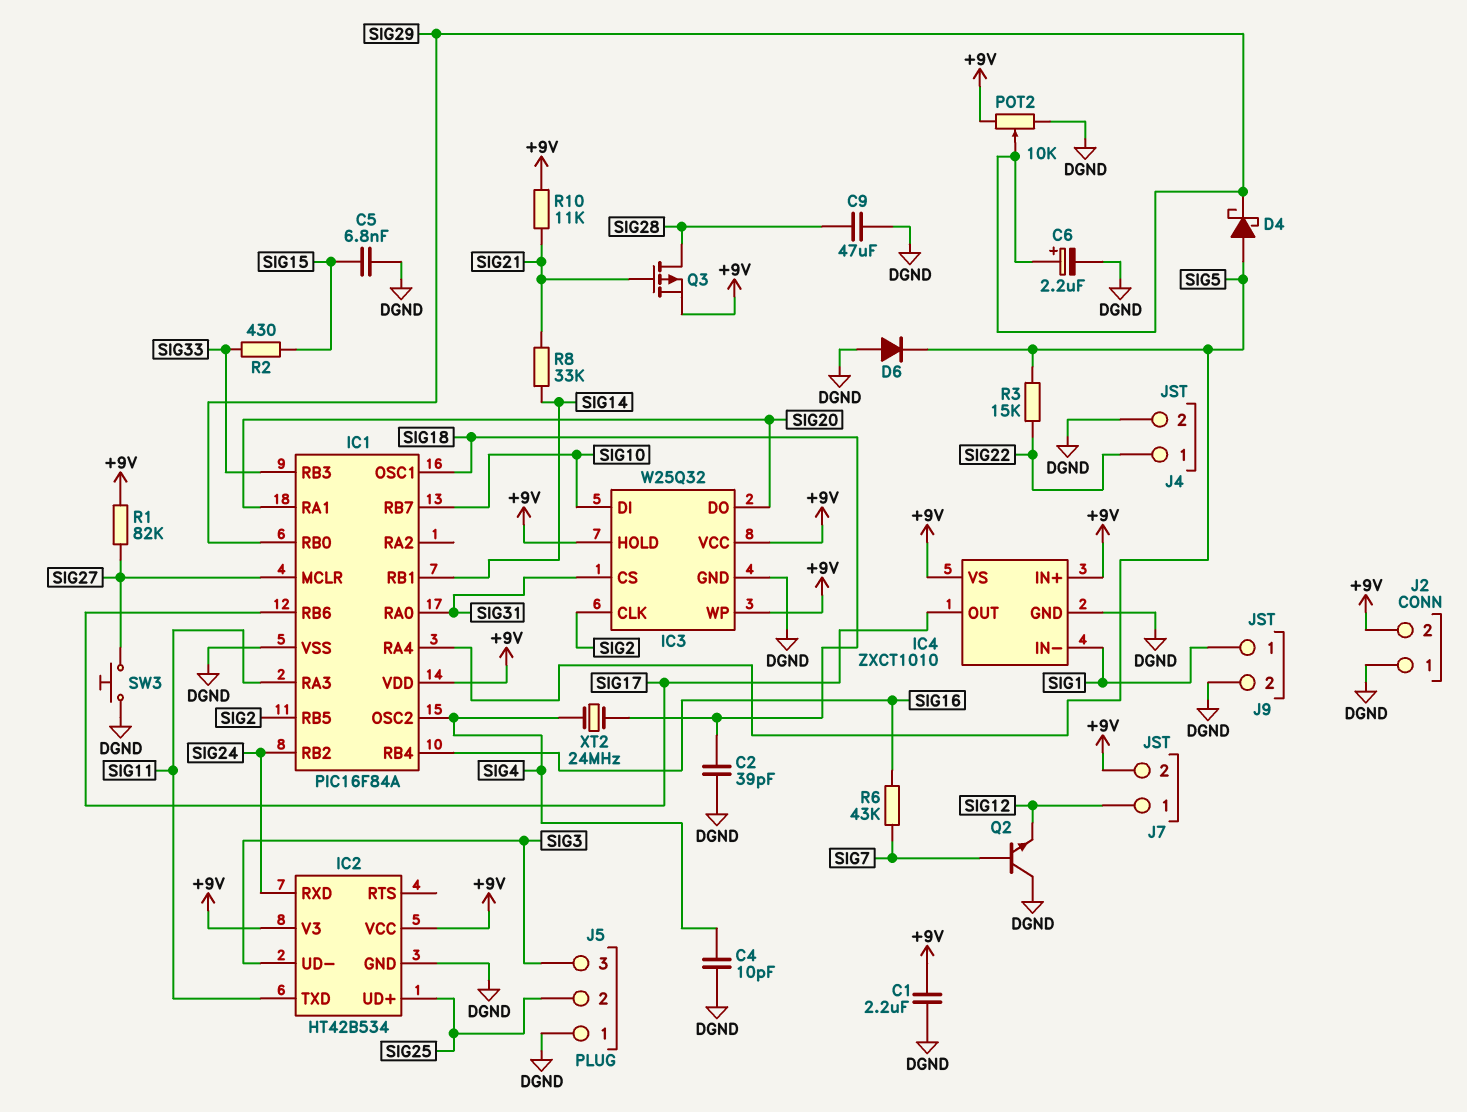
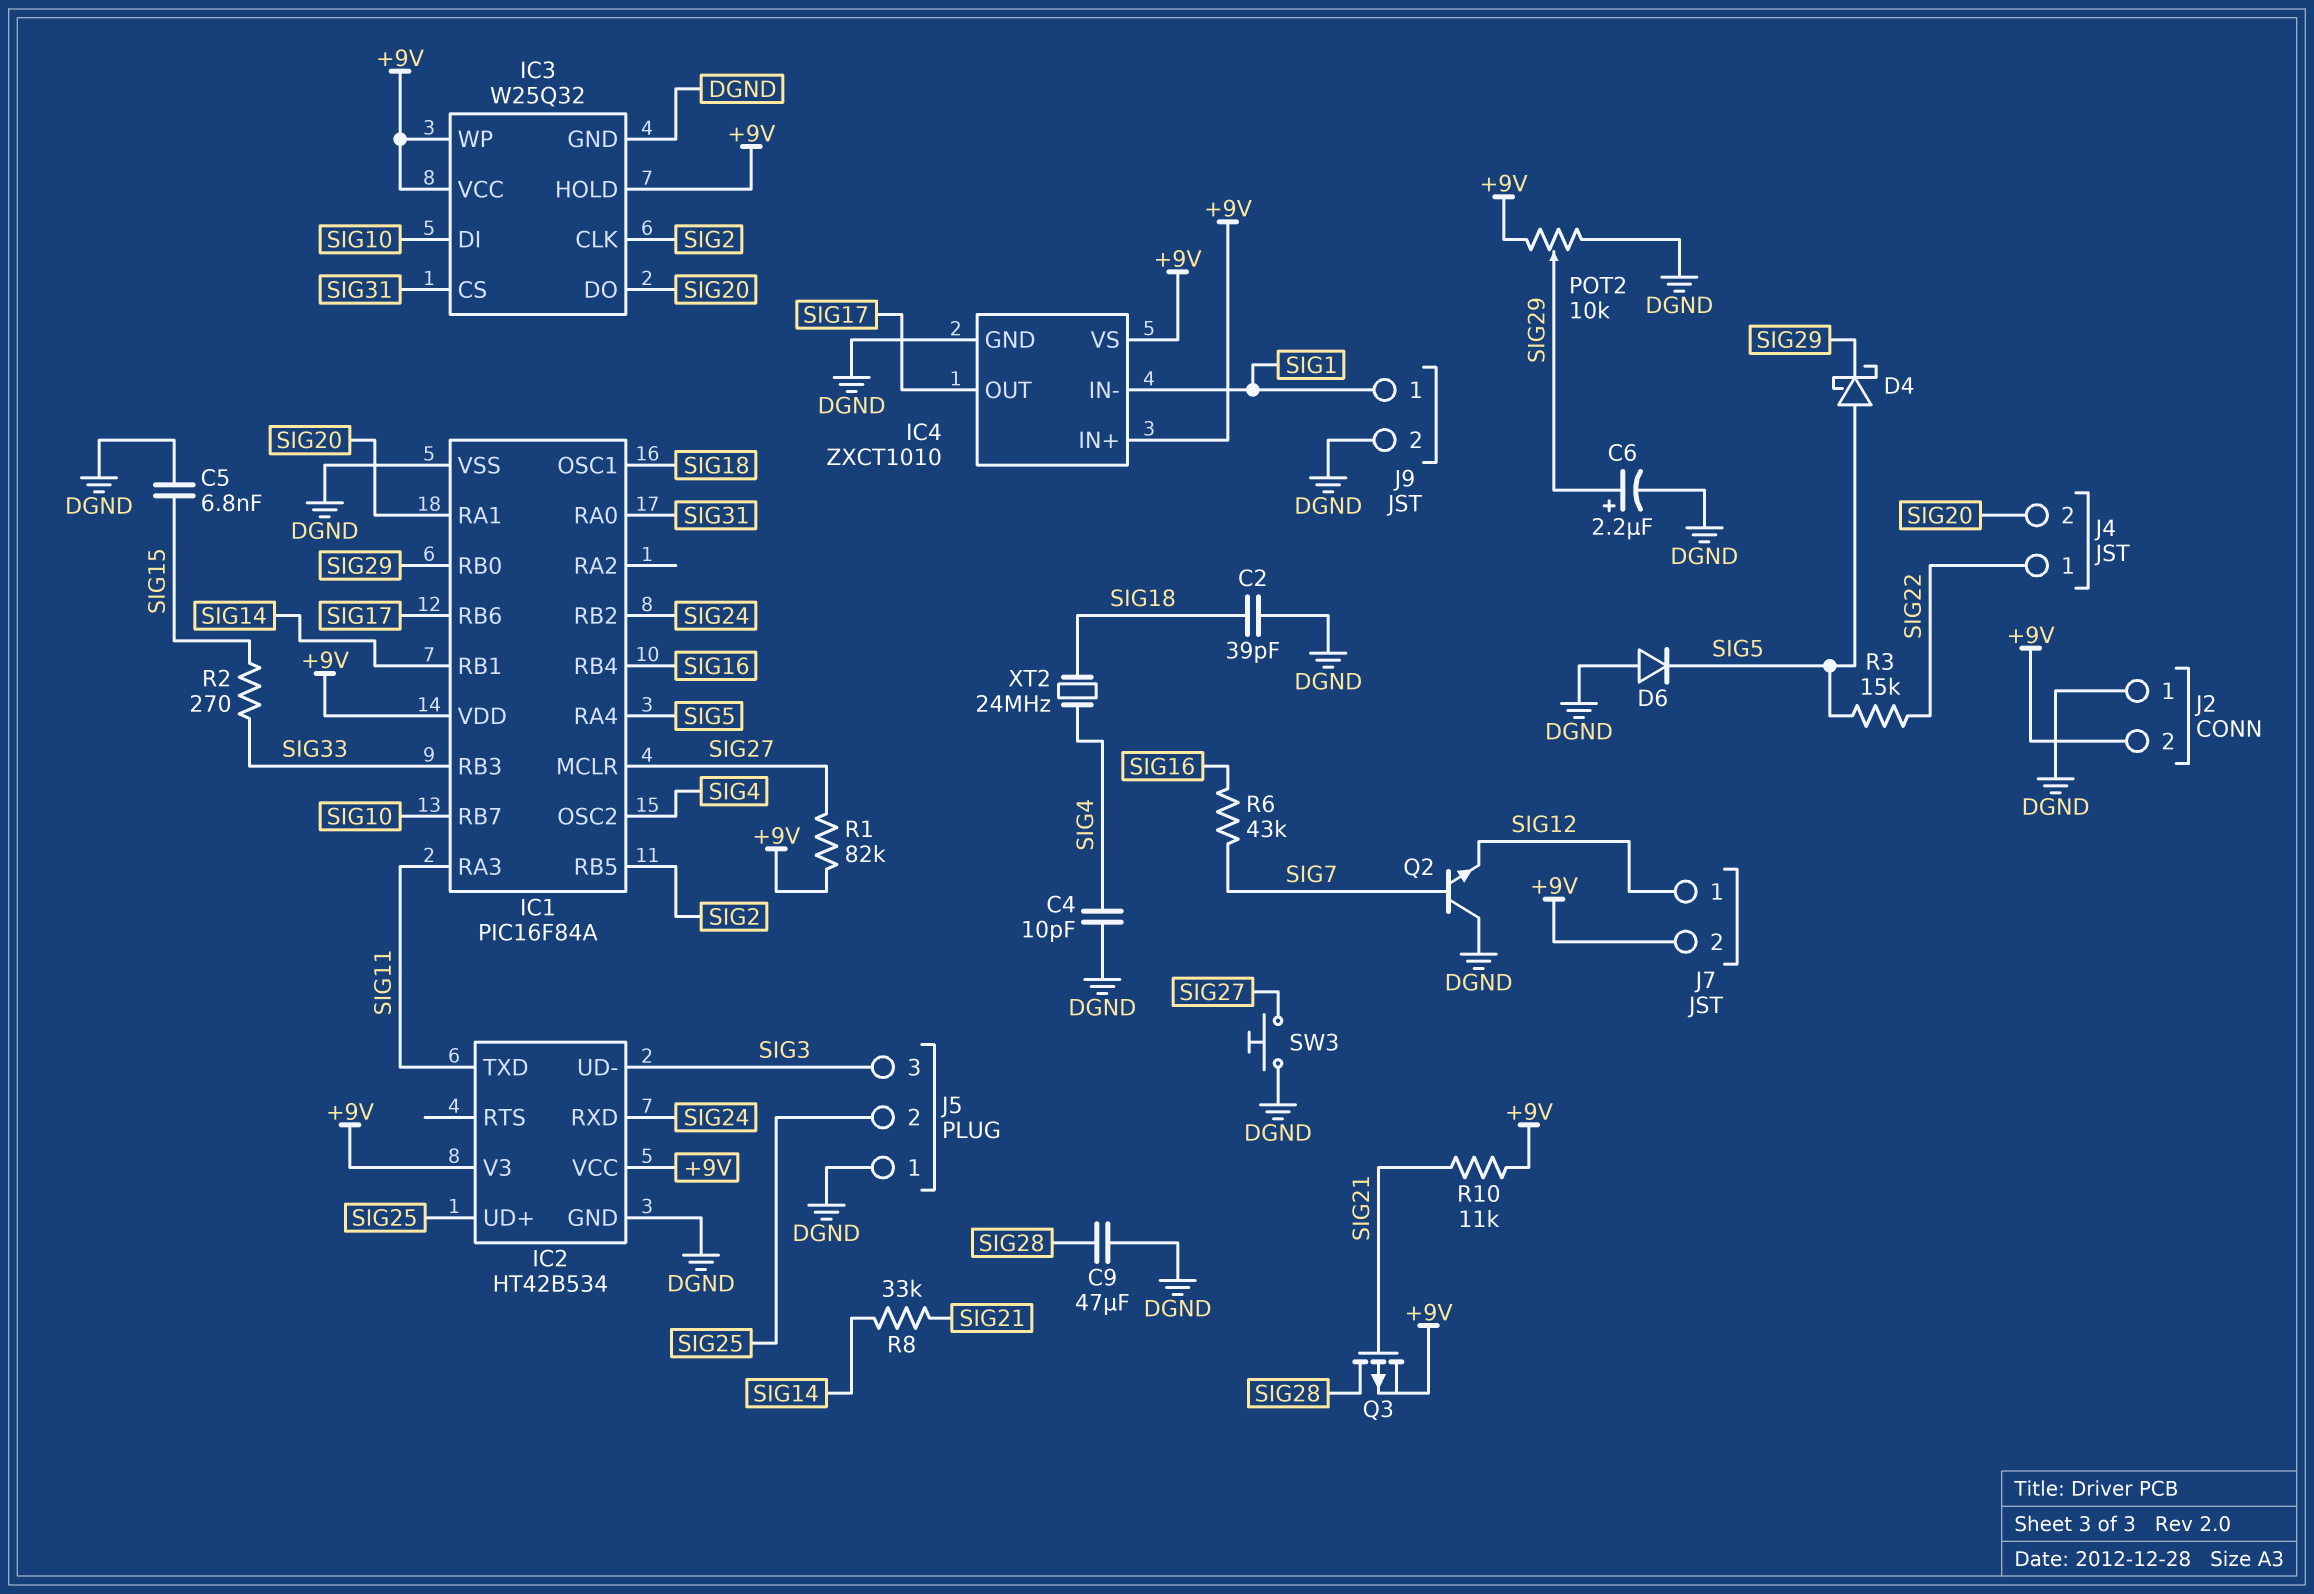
C1: 2.2uF (+9V, DGND) -> none
J4 pin 2: DGND -> SIG20
R2: 430 (SIG15, SIG33) -> 270 (SIG15, SIG33)

